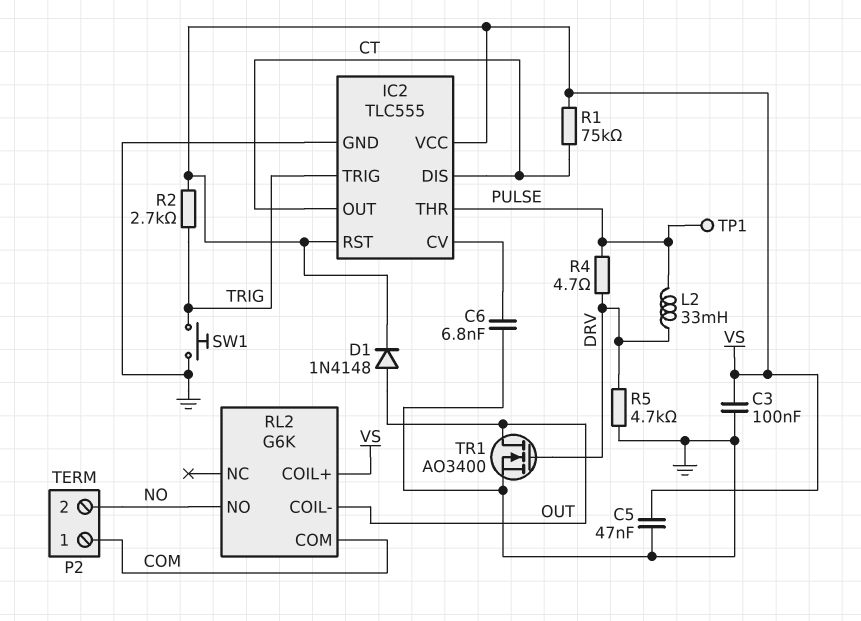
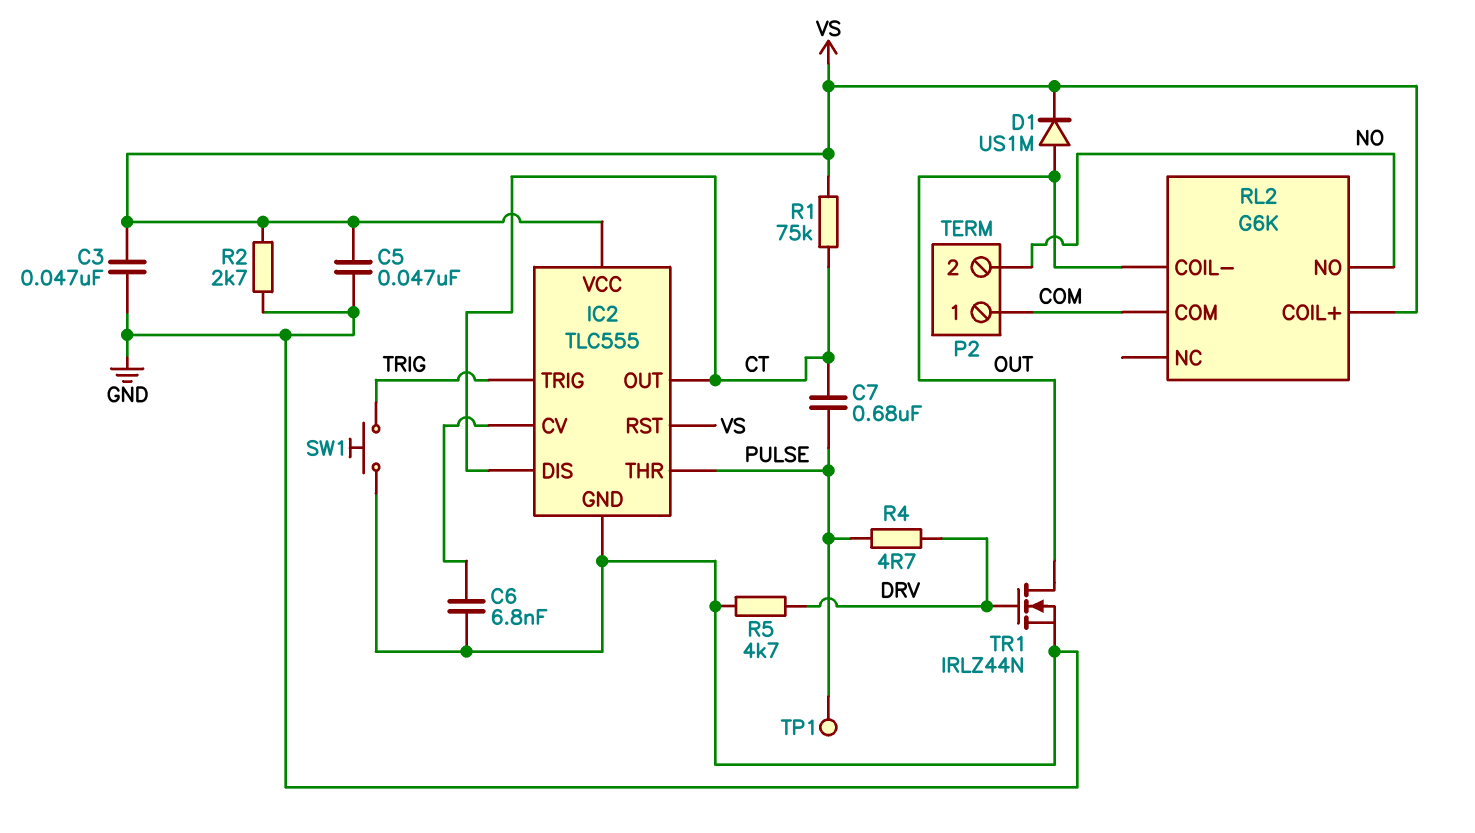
C3: 100nF (GND, VS) -> 47nF (GND, VS)
C7: none -> 680nF (CT, PULSE)
D1: diode 1N4148 (A OUT, K VS) -> diode US1M (A OUT, K VS)
L2: 33mH (DRV, PULSE) -> none
R2: 2.7k (TRIG, VS) -> 2.7k (GND, VS)
TR1: NMOS AO3400 (G DRV, D OUT, S GND) -> NMOS IRLZ44N (G DRV, D OUT, S GND)

